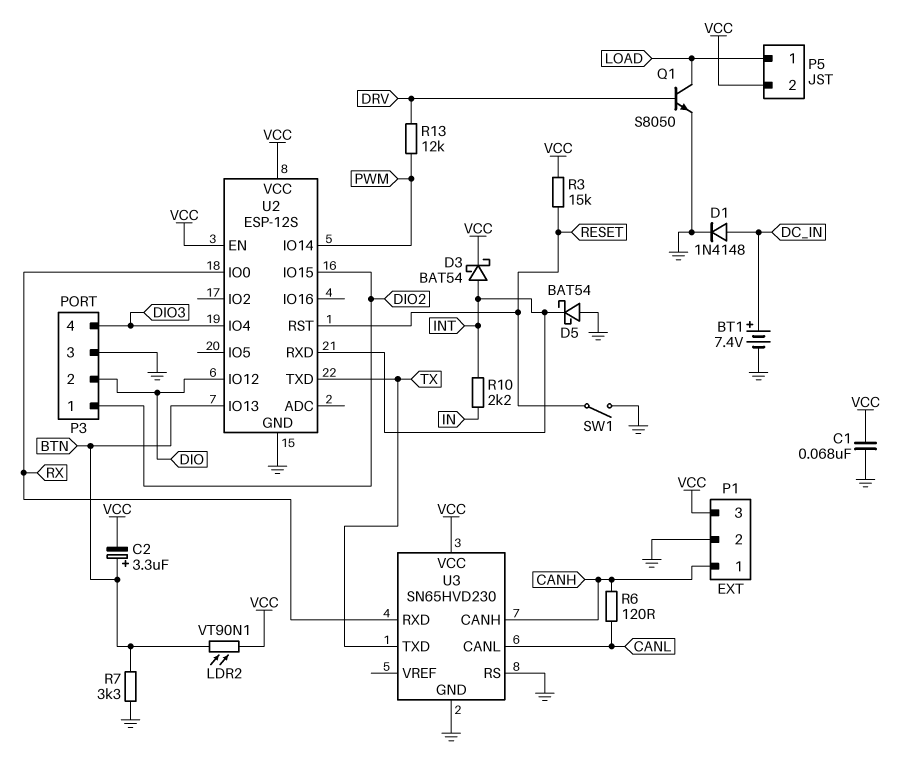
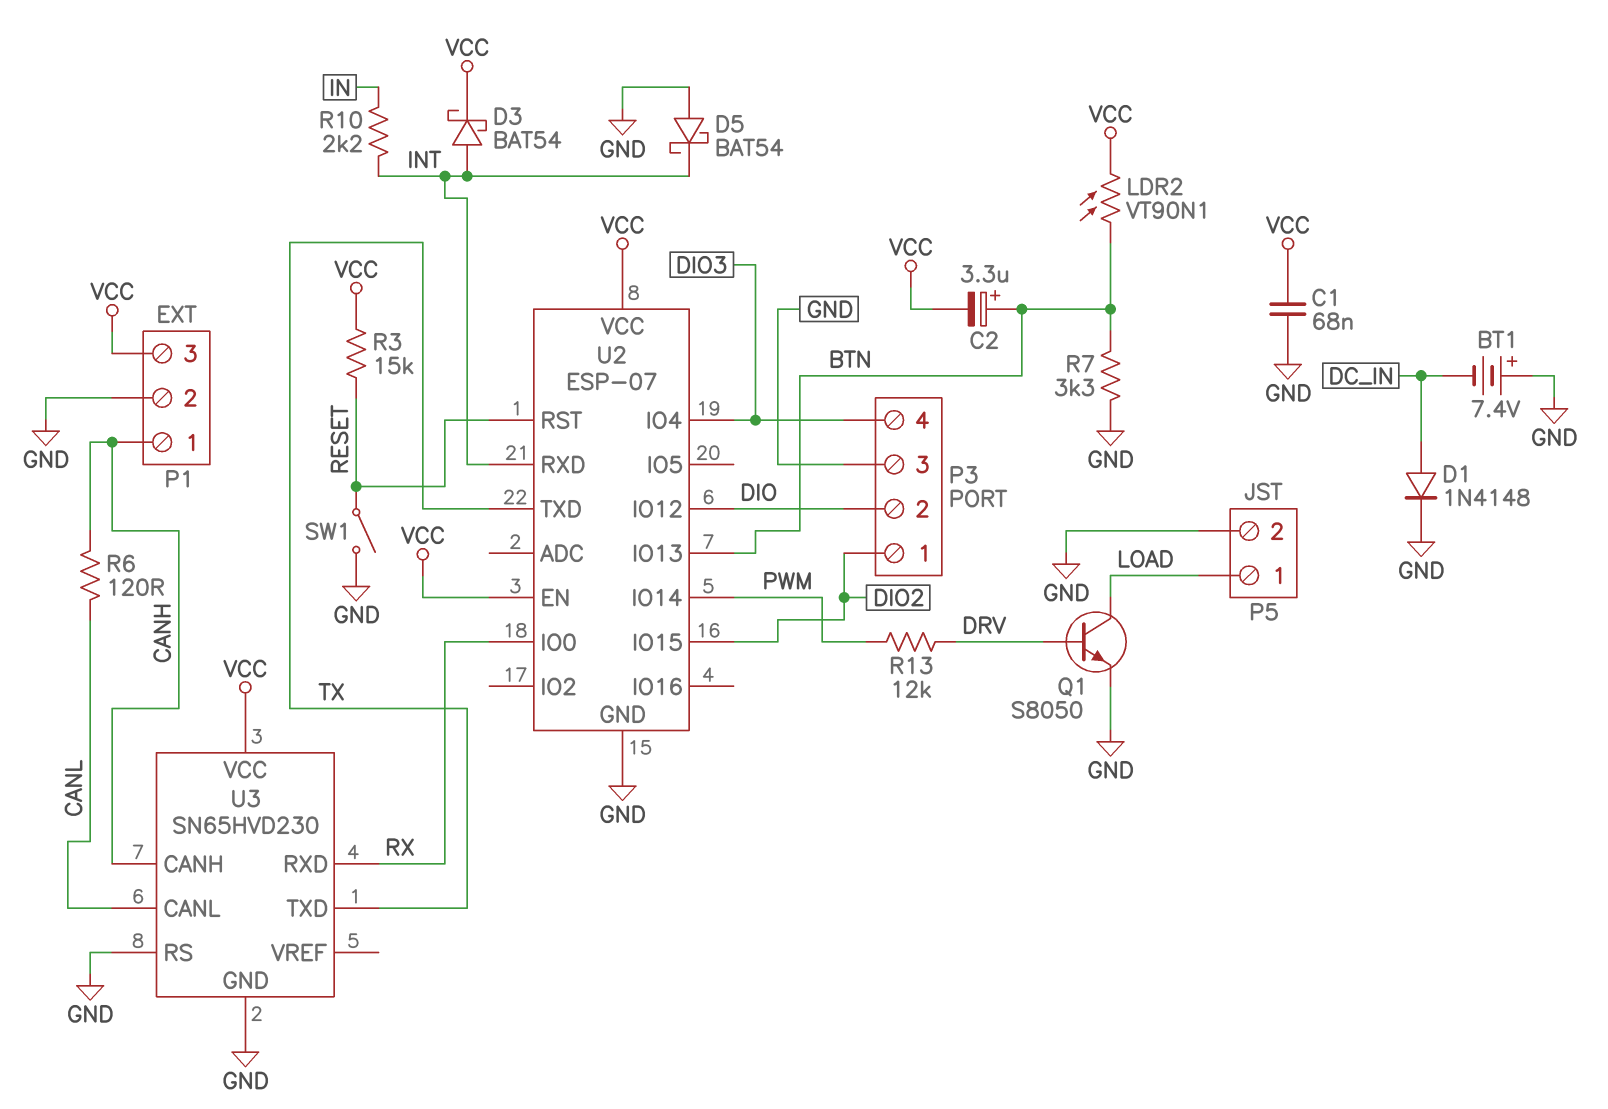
BT1: 7.4V (plus DC_IN, minus GND) -> 7.4V (plus GND, minus DC_IN)
P5 pin 2: VCC -> GND
U2: ESP-12S -> ESP-07

